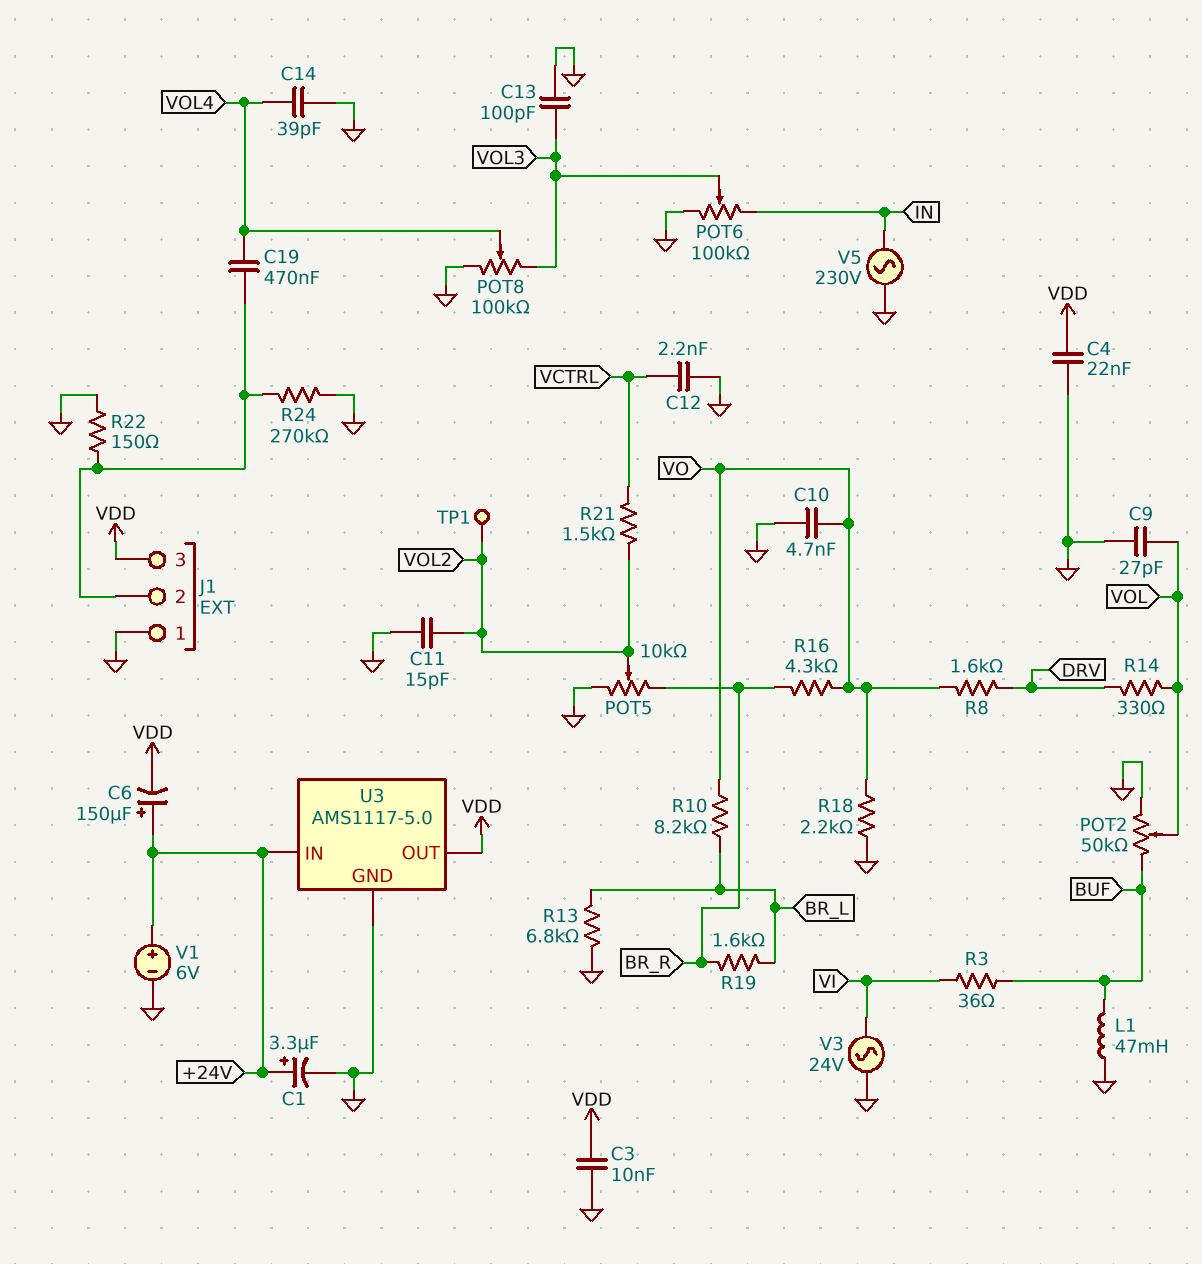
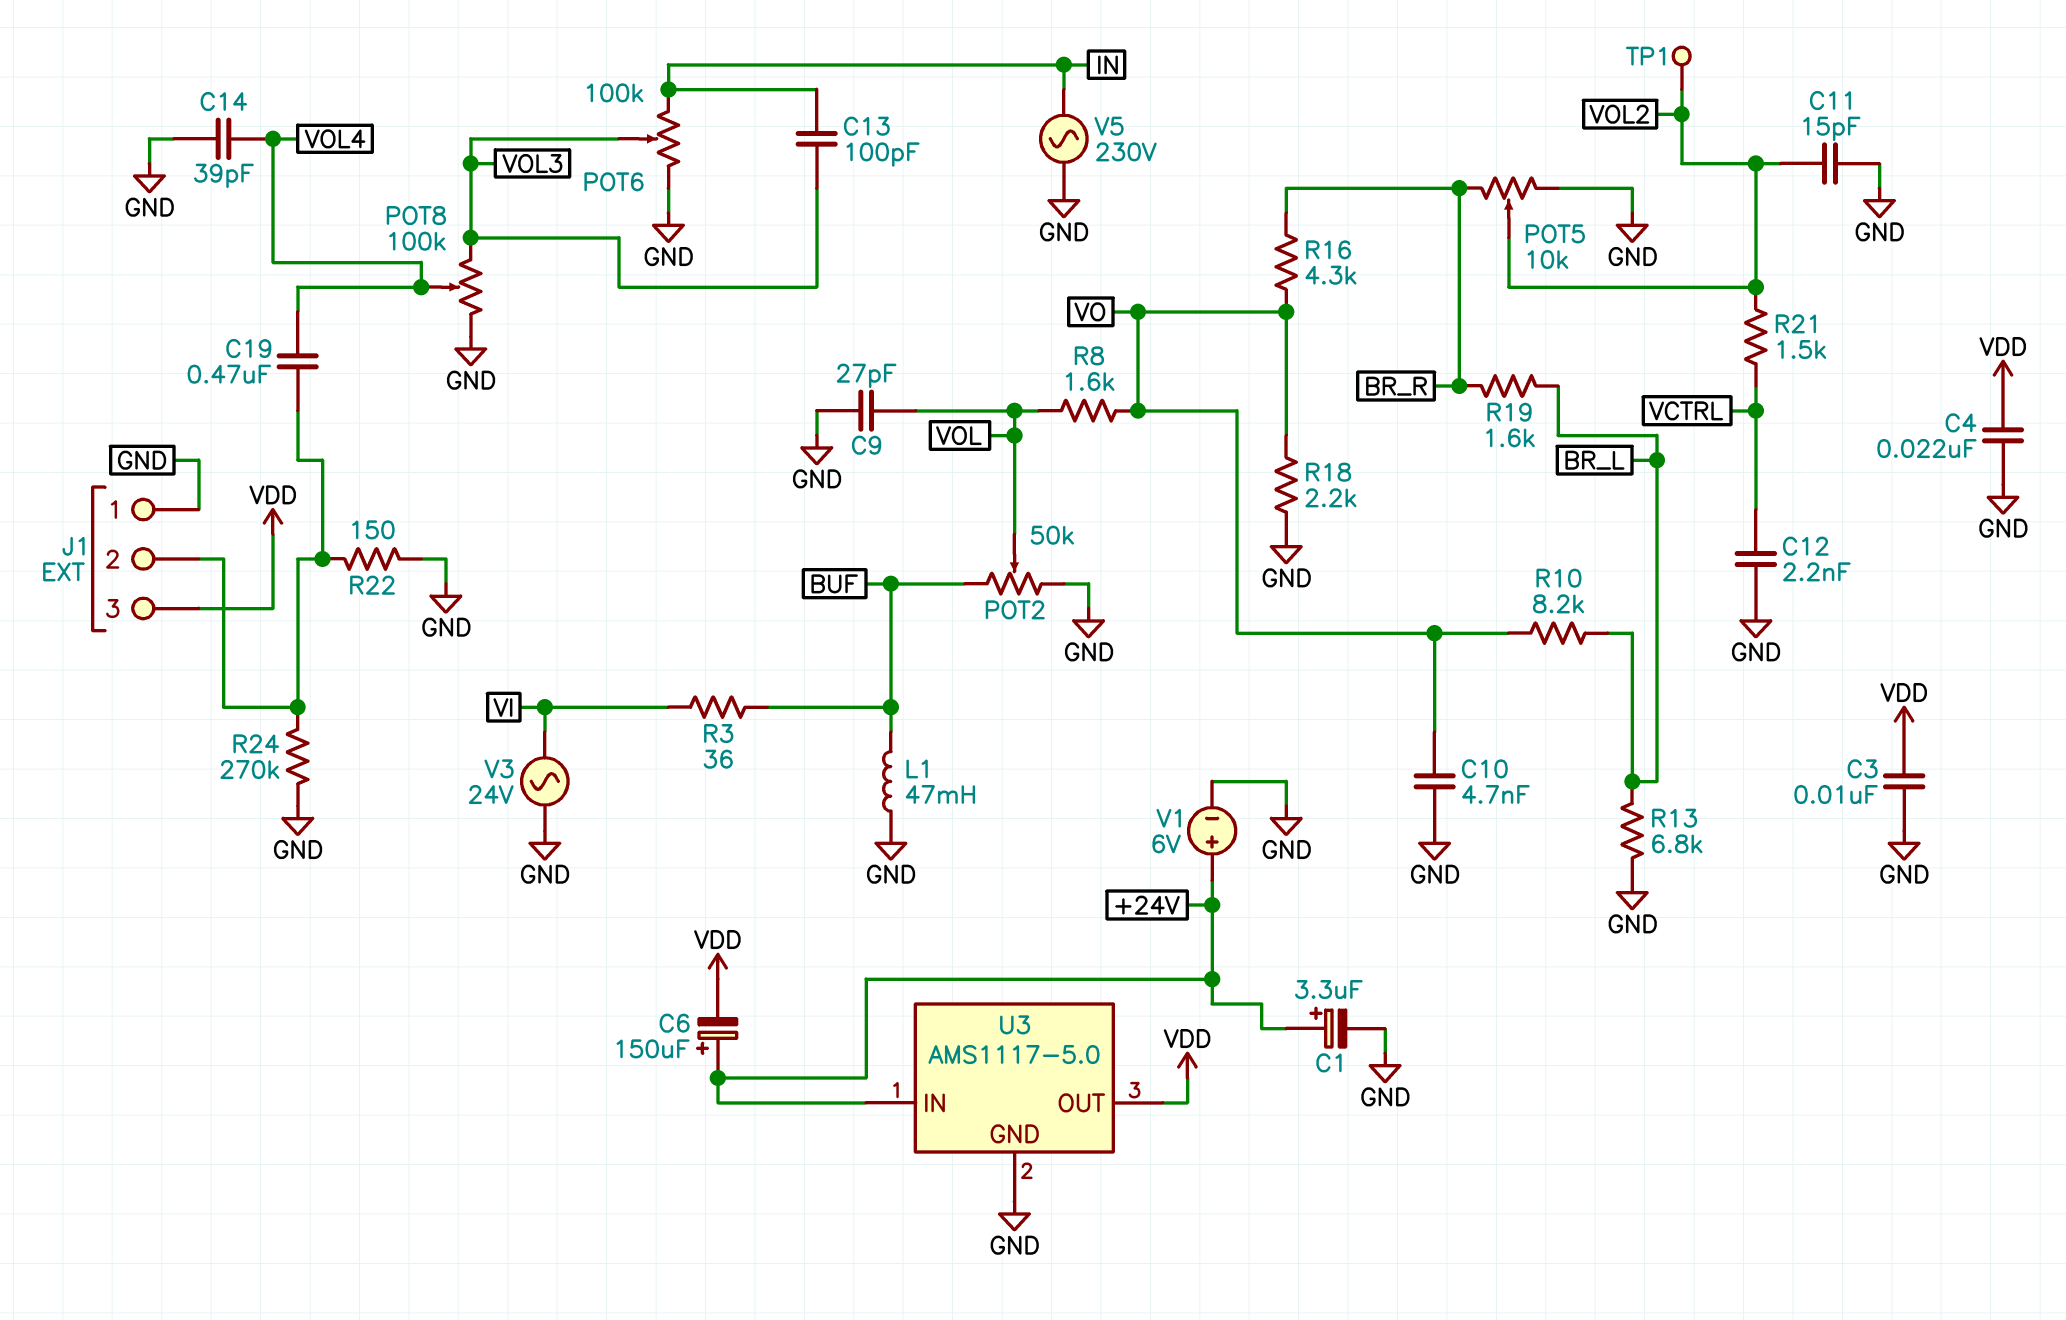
C13: 100pF (GND, VOL3) -> 100pF (IN, VOL3)
R8: 1.6k (DRV, VO) -> 1.6k (VO, VOL)
R14: 330 (DRV, VOL) -> none

